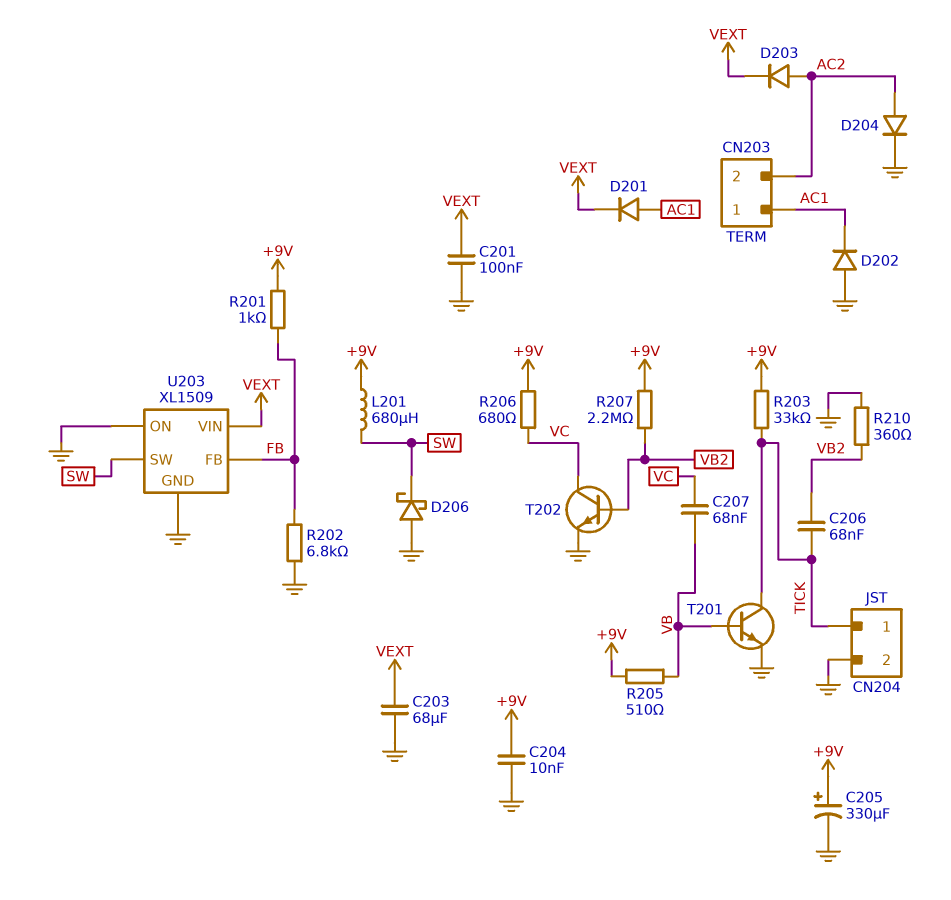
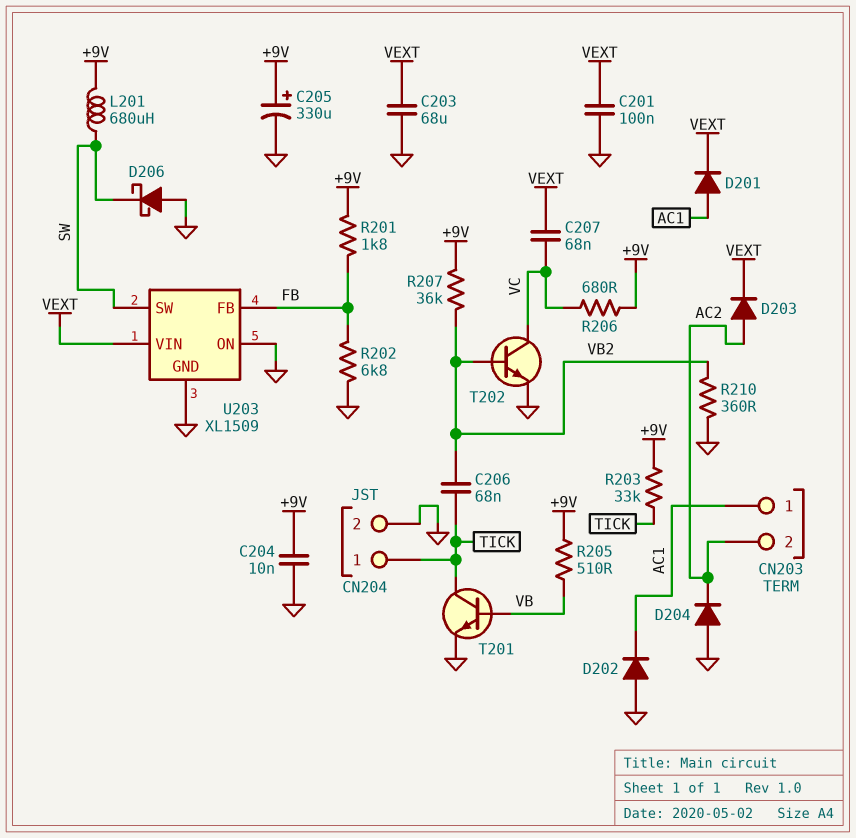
C207: 68nF (VB, VC) -> 68nF (VC, VEXT)
D204: diode (A AC2, K GND) -> diode (A GND, K AC2)
R201: 1k (+9V, FB) -> 1.8k (+9V, FB)
R207: 2.2M (+9V, VB2) -> 36k (+9V, VB2)

